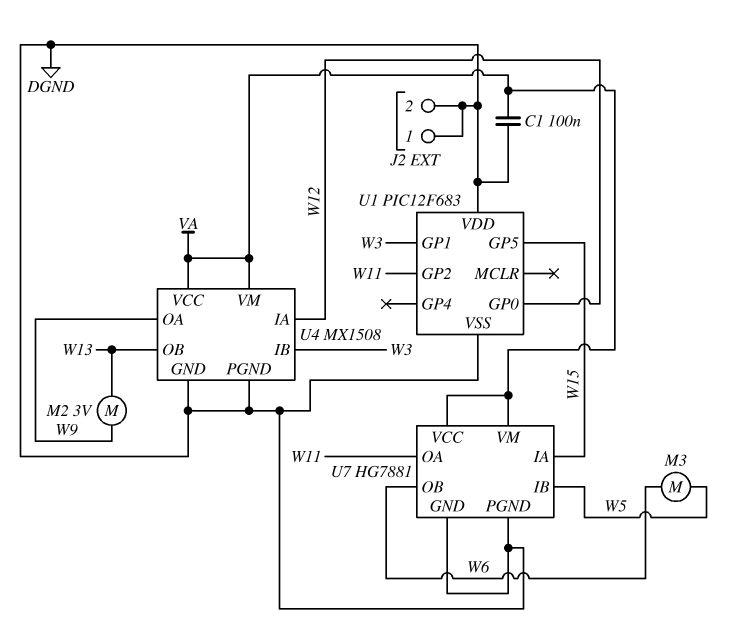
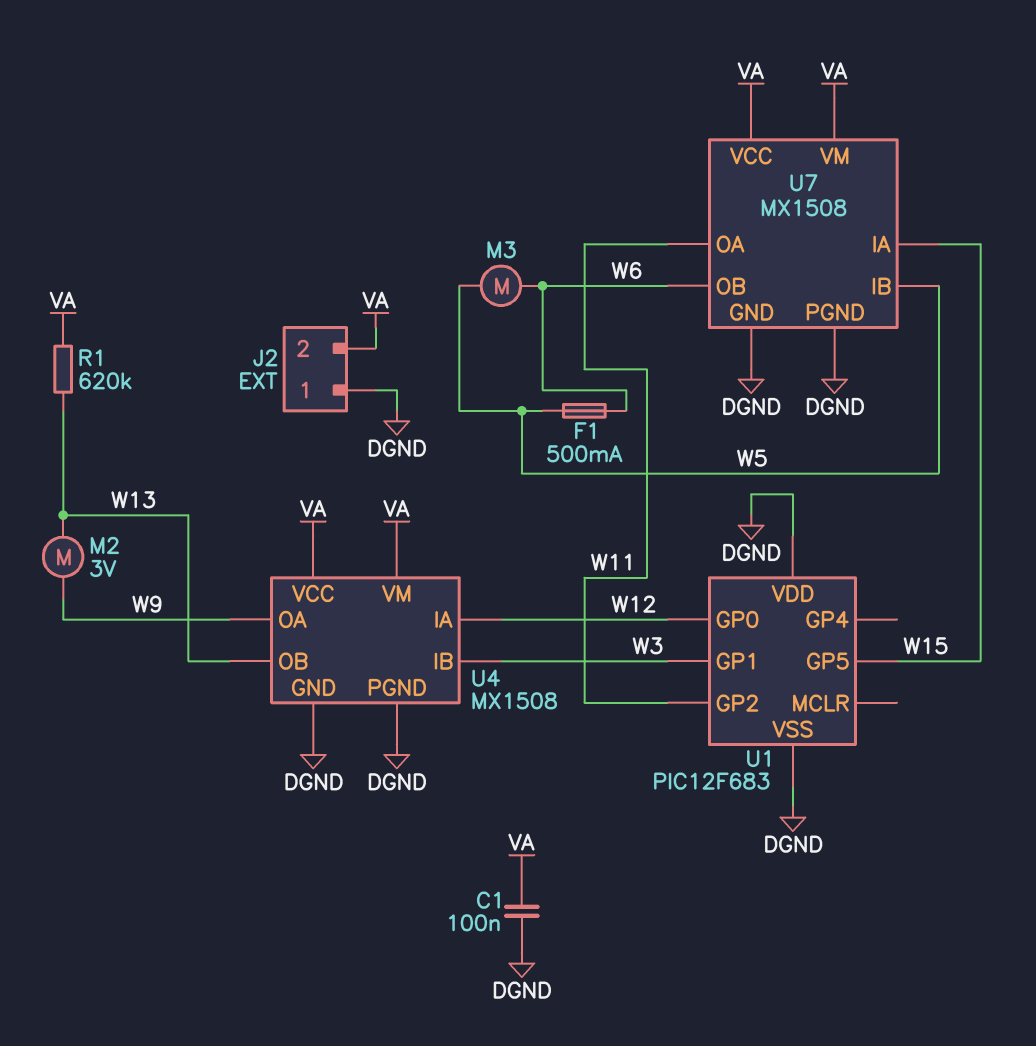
F1: none -> 500mA (W5, W6)
J2 pin 2: DGND -> VA
R1: none -> 620k (VA, W13)
U7: HG7881 -> MX1508

